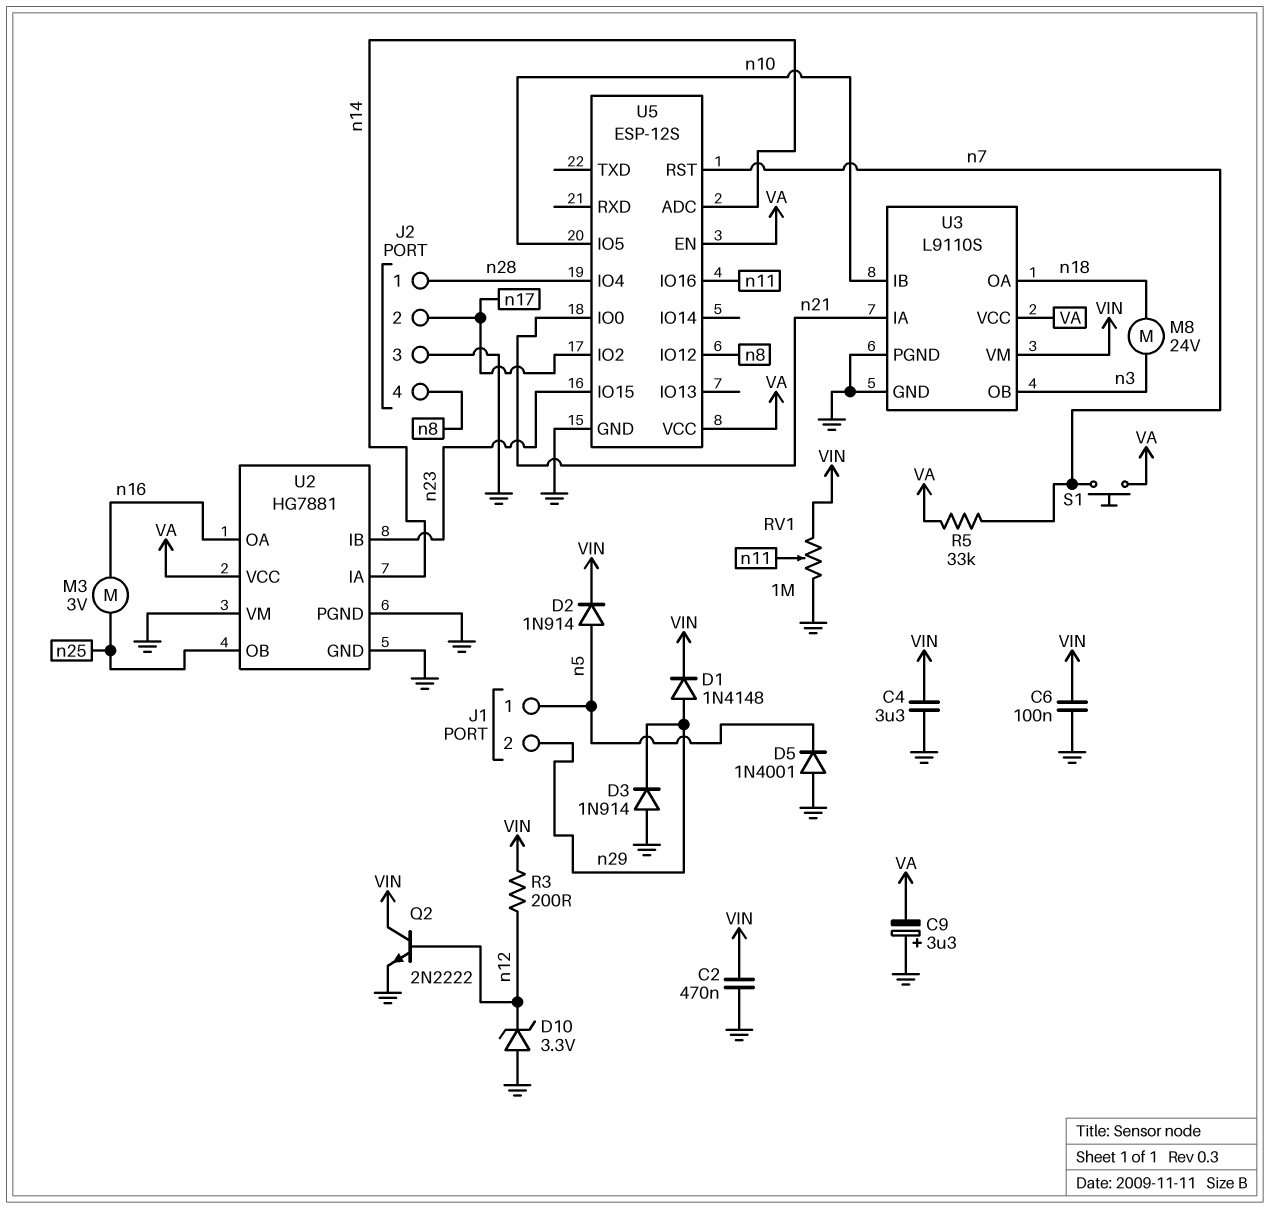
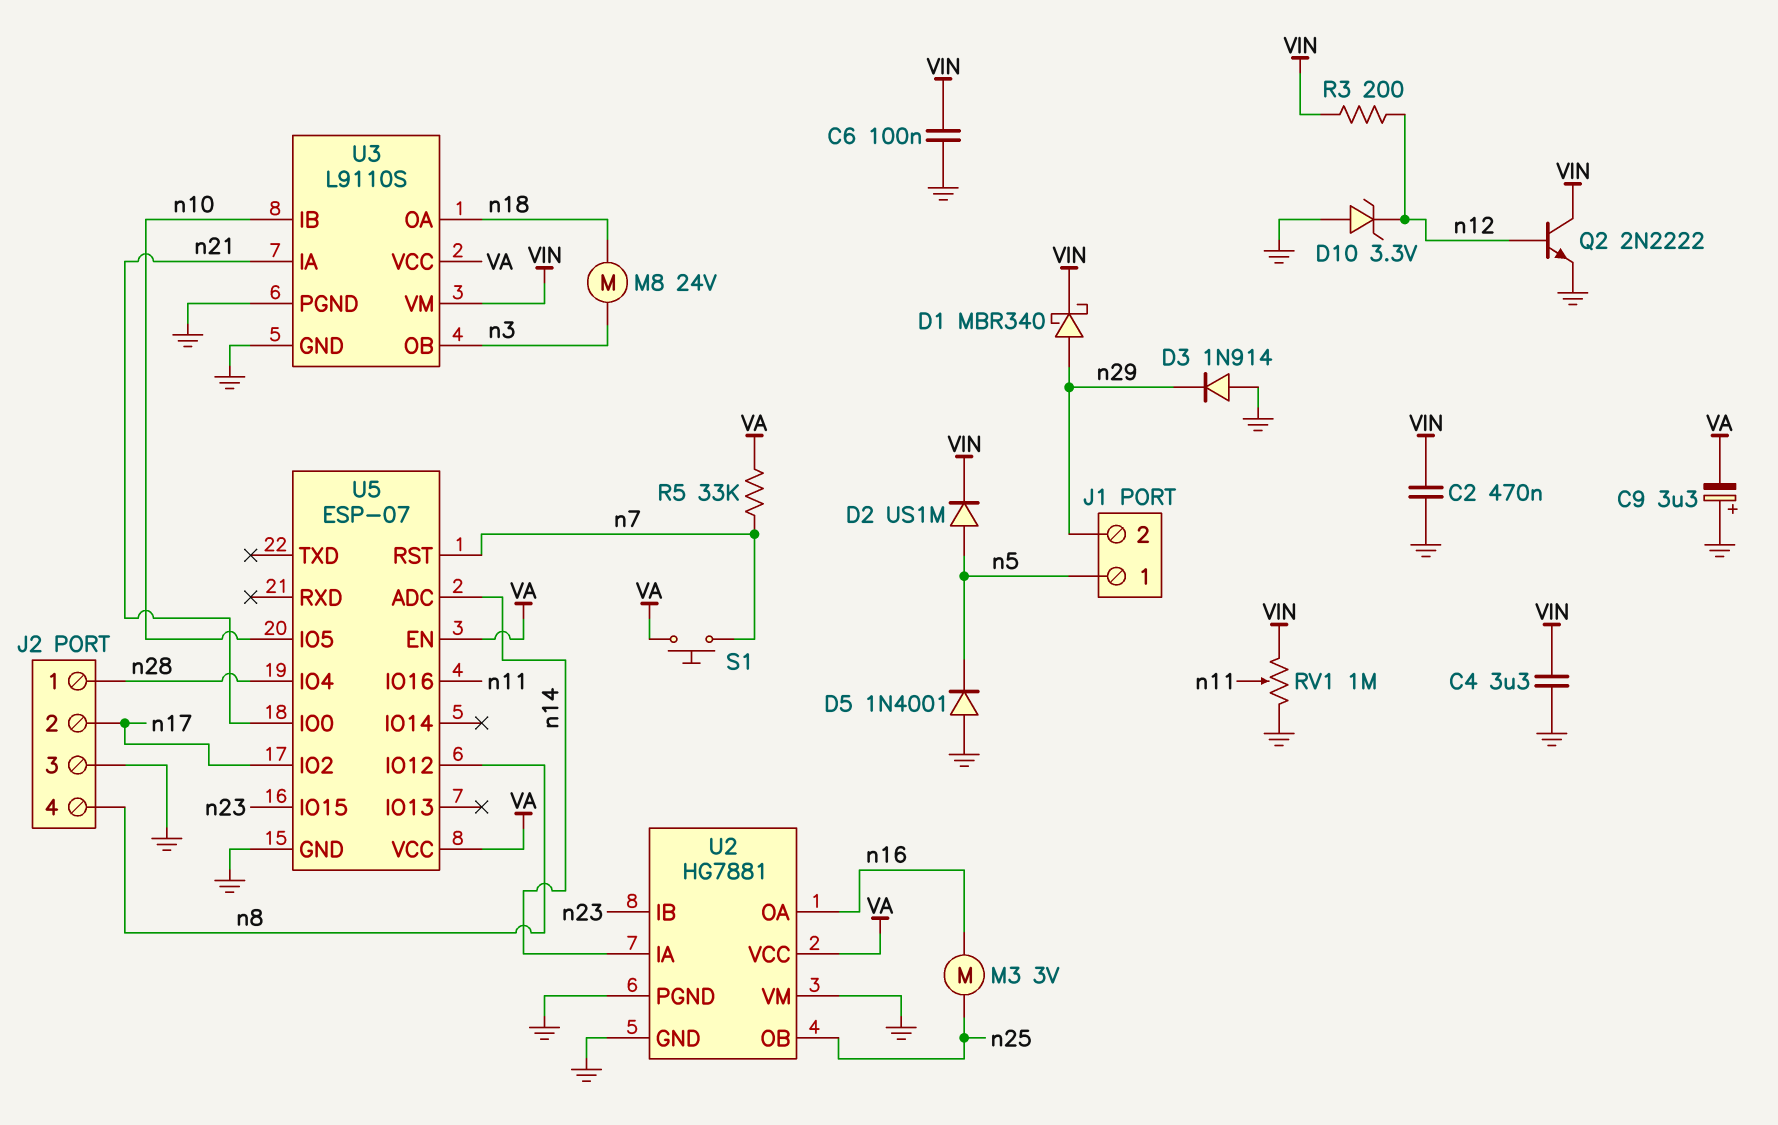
D1: diode 1N4148 (A n29, K VIN) -> schottky MBR340 (A n29, K VIN)
D2: diode 1N914 (A n5, K VIN) -> diode US1M (A n5, K VIN)
U5: ESP-12S -> ESP-07

